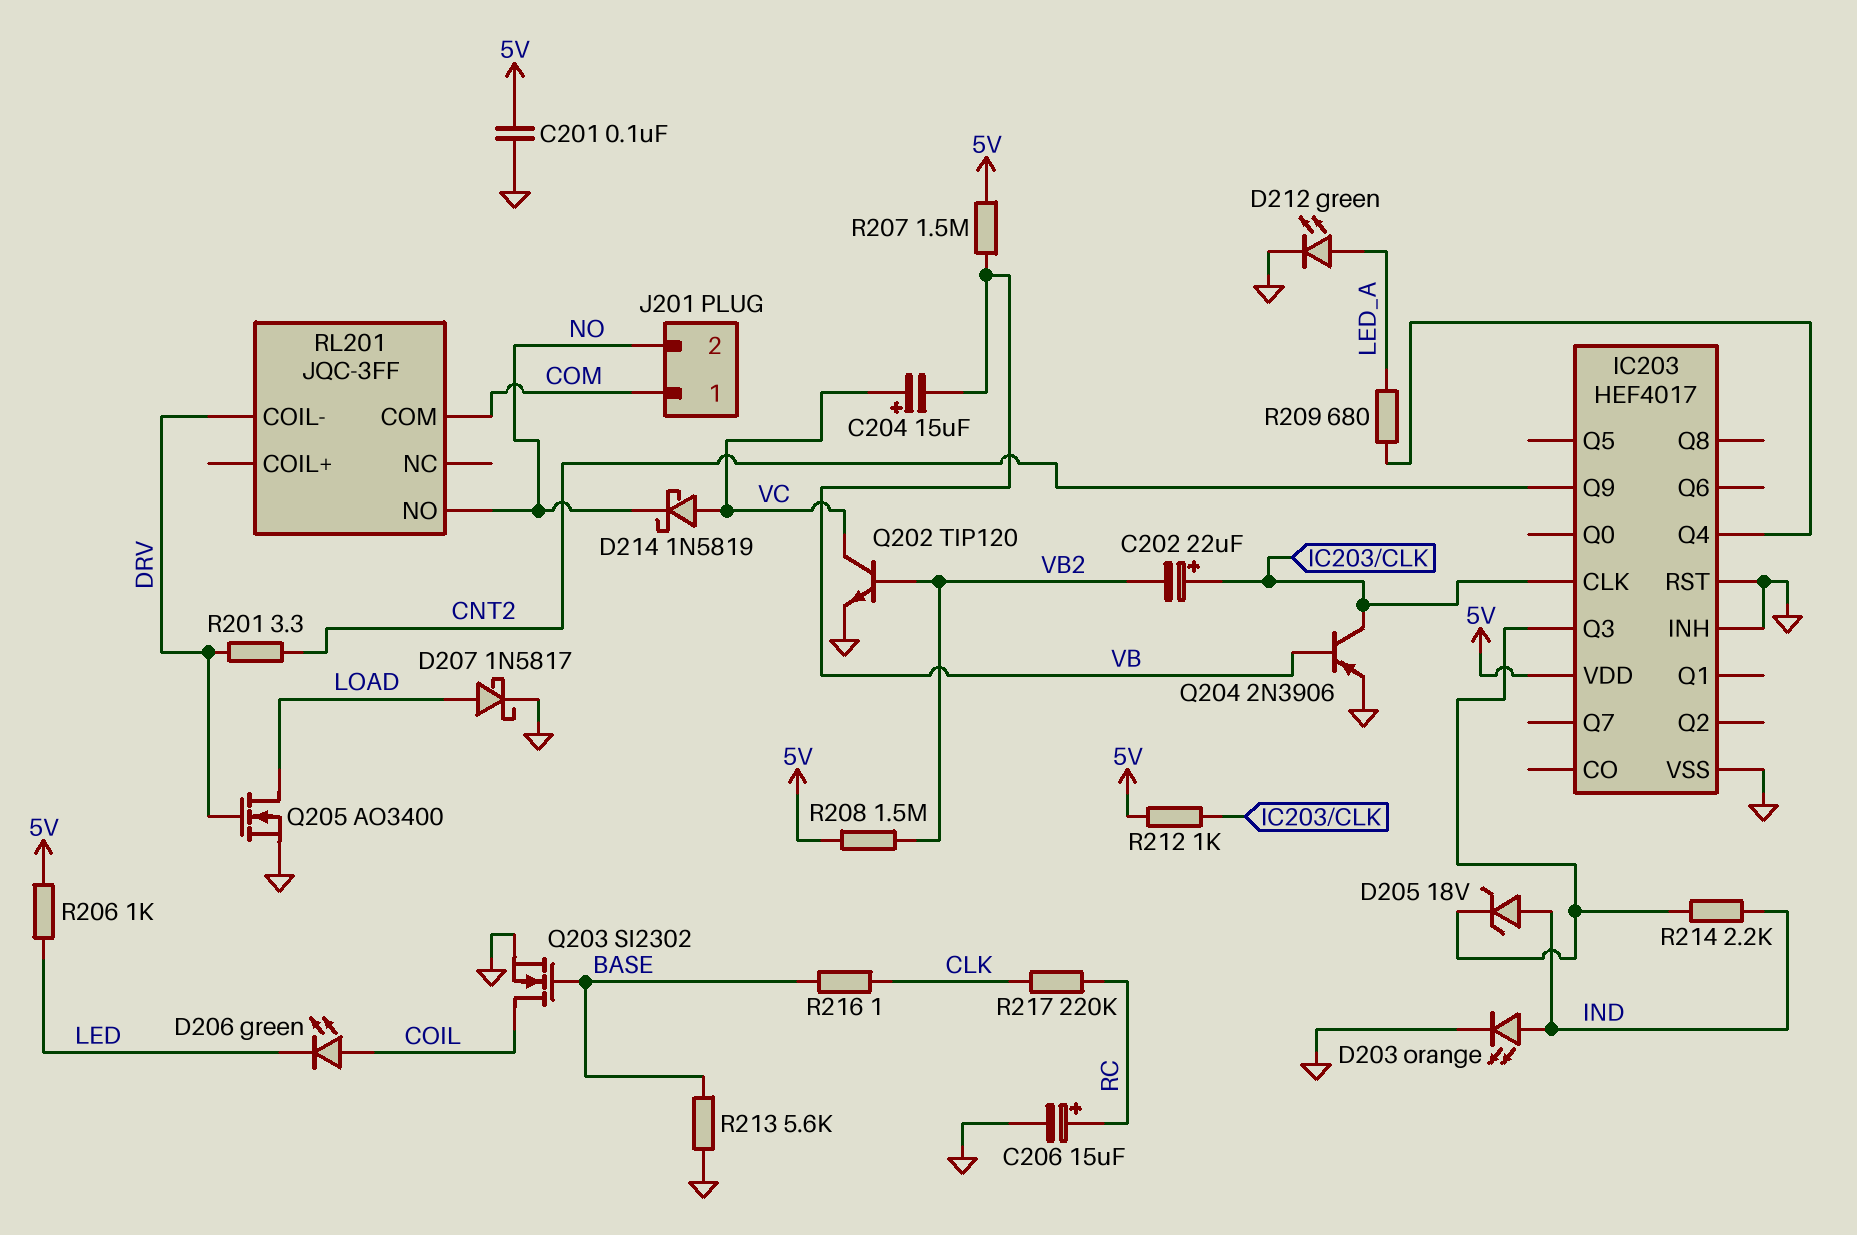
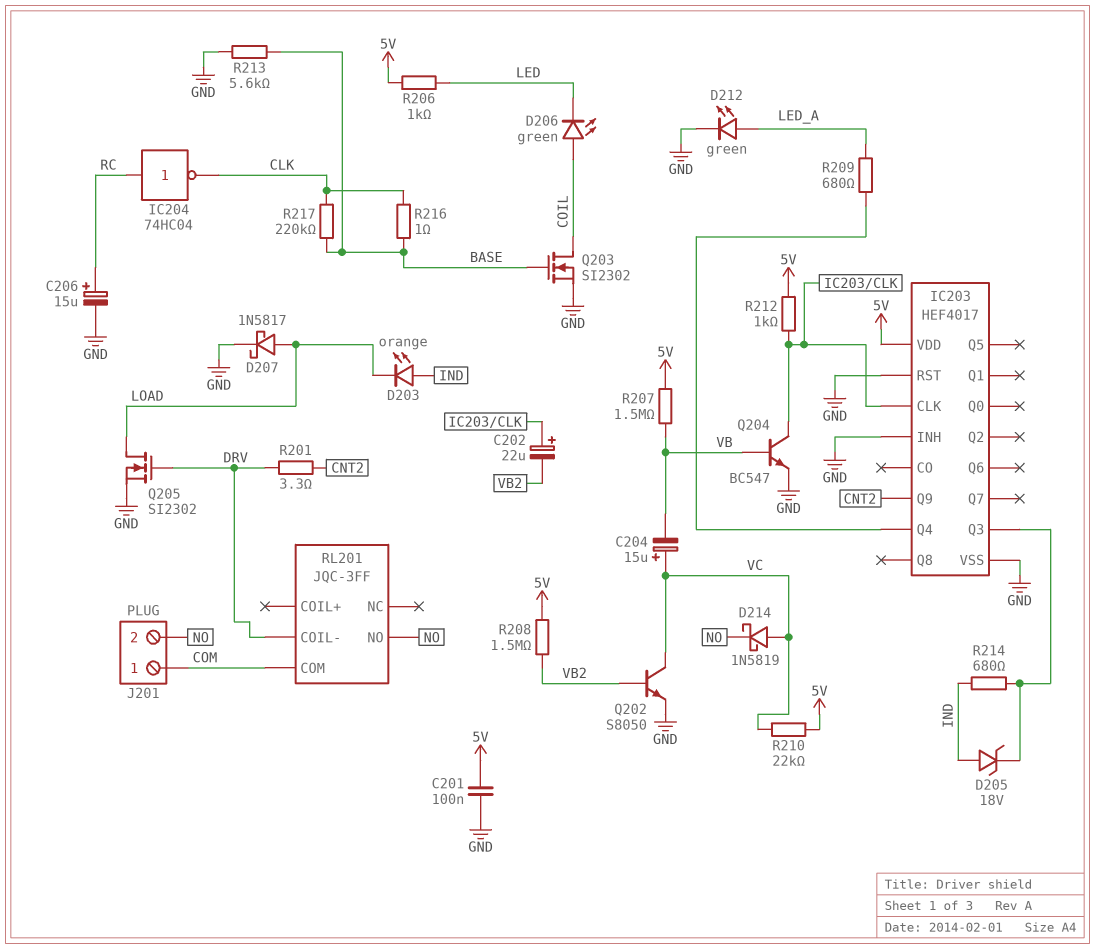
D203: LED orange (A IND, K GND) -> LED orange (A IND, K LOAD)
IC204: none -> NOT 74HC04 (in RC, out CLK)
Q202: NPN TIP120 (B VB2, C VC, E GND) -> NPN S8050 (B VB2, C VC, E GND)
Q204: PNP 2N3906 (B VB, C IC203/CLK, E GND) -> NPN BC547 (B VB, C IC203/CLK, E GND)
Q205: NMOS AO3400 (G DRV, D LOAD, S GND) -> NMOS SI2302 (G DRV, D LOAD, S GND)
R210: none -> 22k (5V, VC)
R214: 2.2k (IC203/Q3, IND) -> 680 (IC203/Q3, IND)
R217: 220k (CLK, RC) -> 220k (BASE, CLK)

